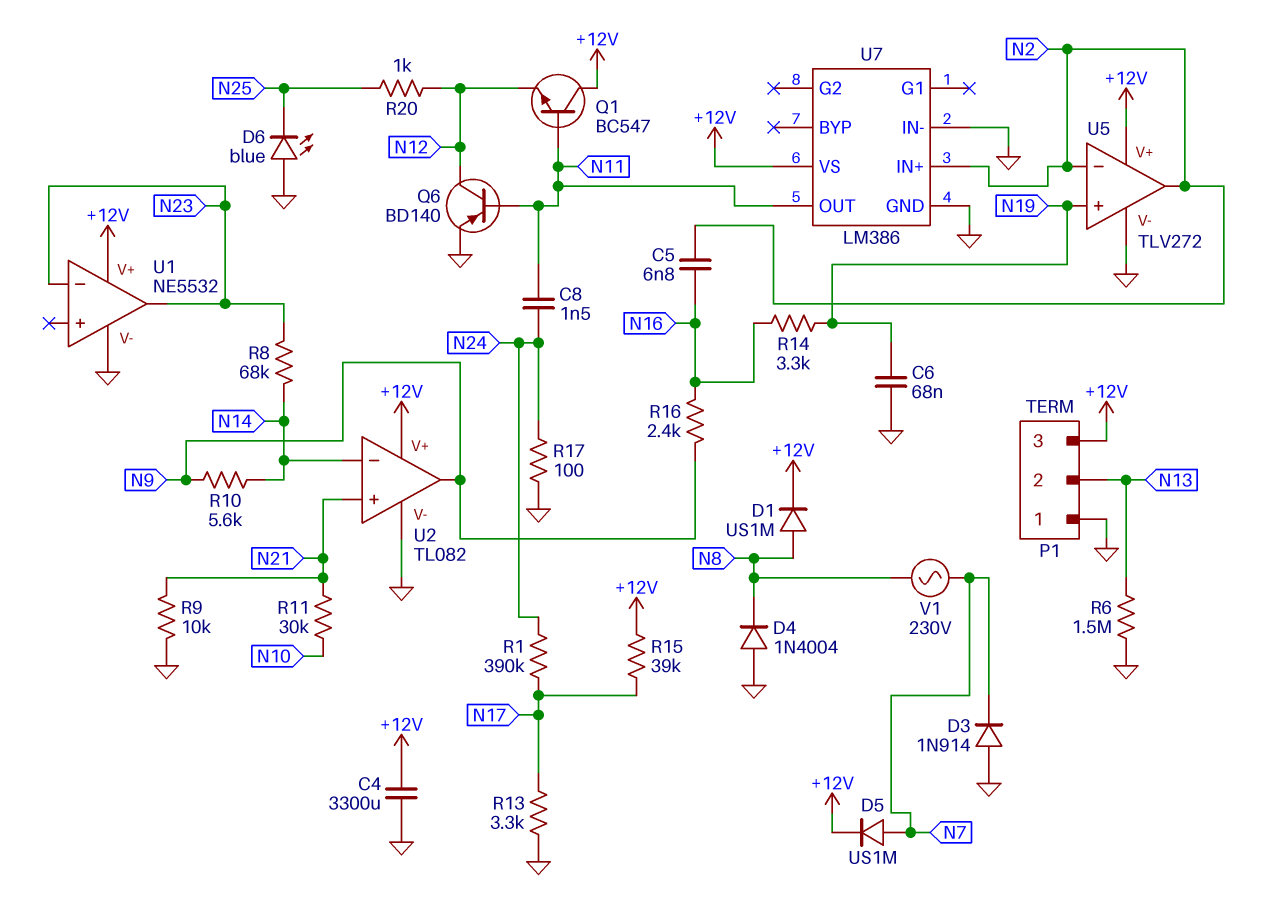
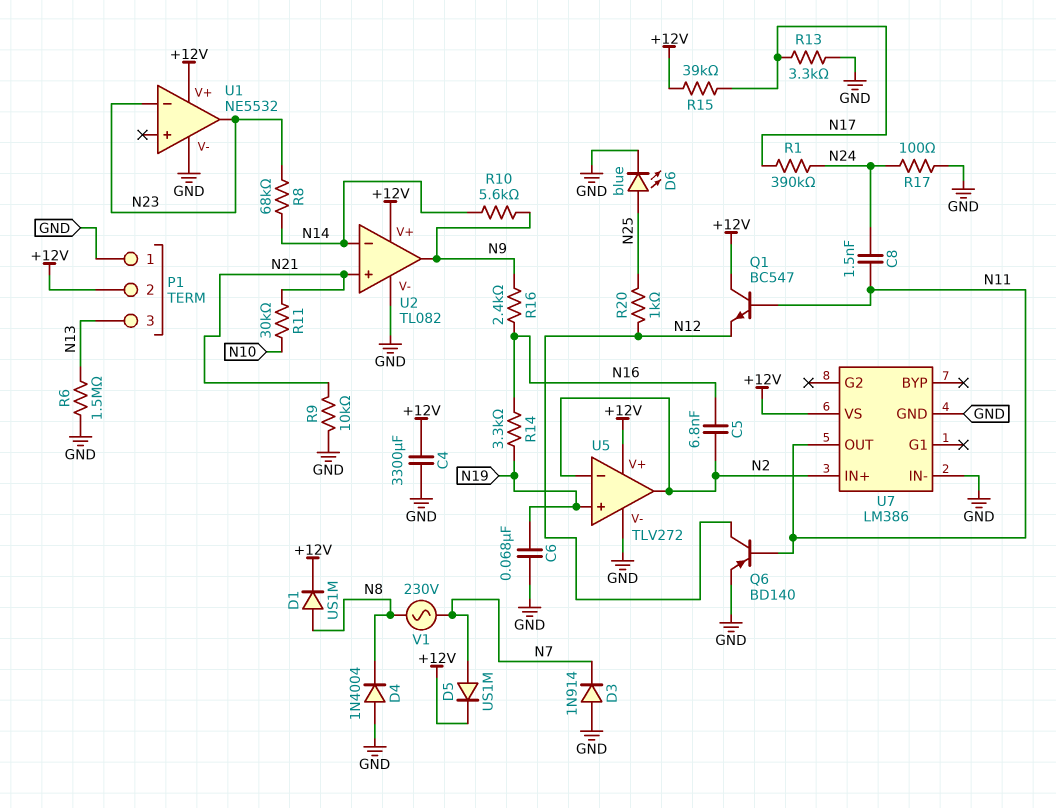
D6: LED blue (A GND, K N25) -> LED blue (A N25, K GND)
P1 pin 2: N13 -> +12V
P1 pin 3: +12V -> N13

